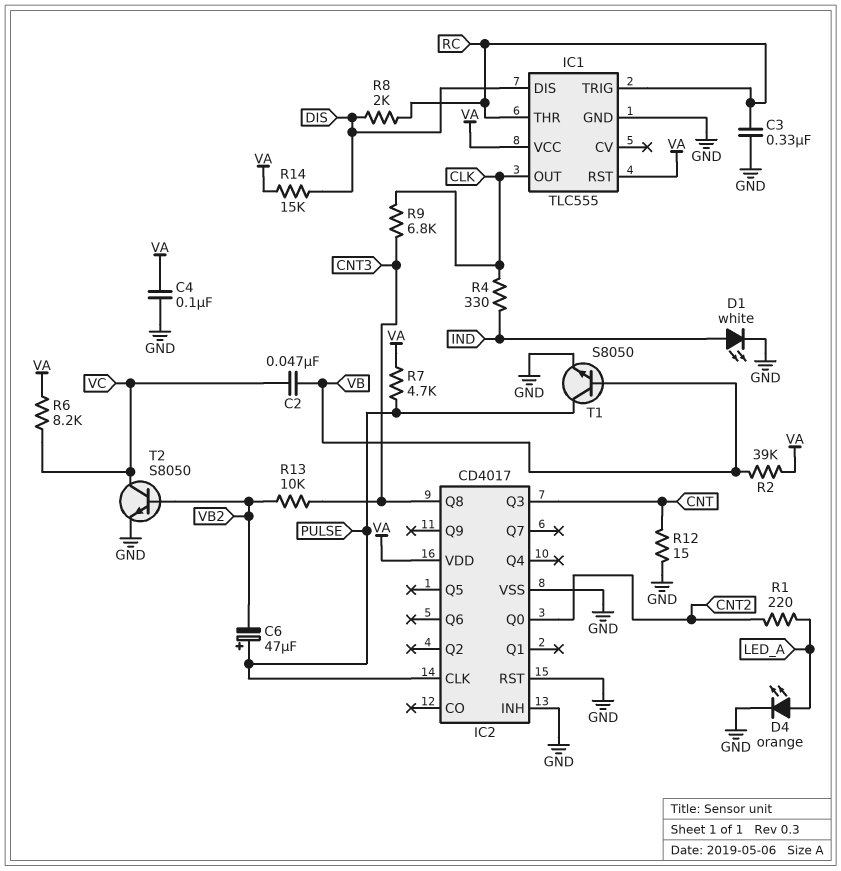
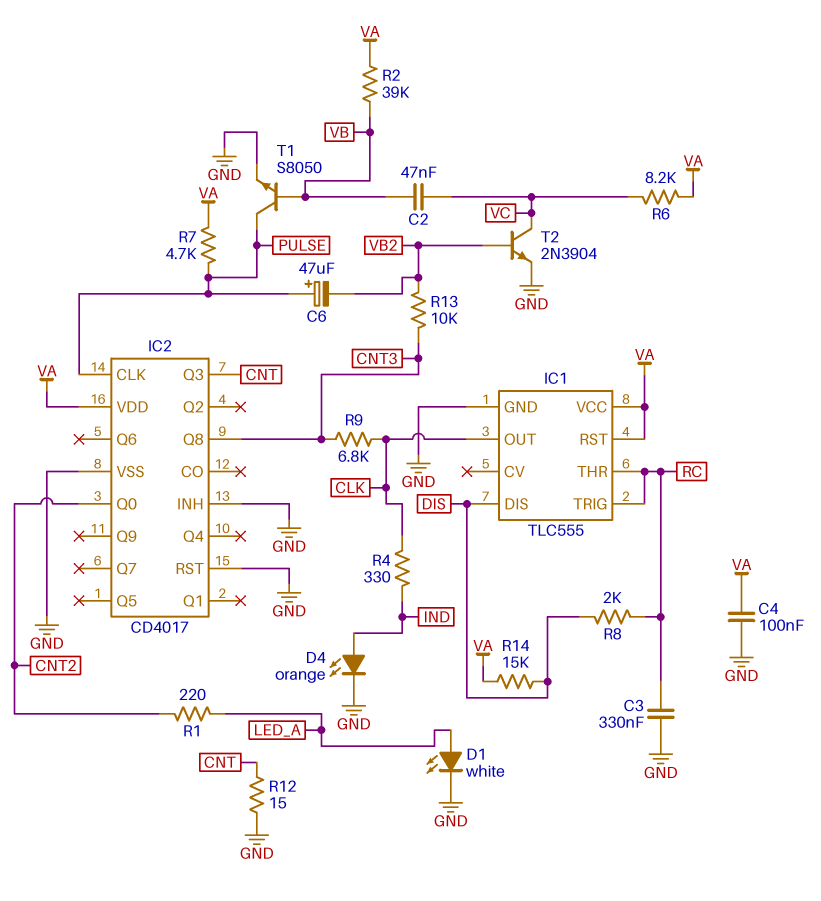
D1: LED white (A IND, K GND) -> LED white (A LED_A, K GND)
D4: LED orange (A LED_A, K GND) -> LED orange (A IND, K GND)
T2: NPN S8050 (B VB2, C VC, E GND) -> NPN 2N3904 (B VB2, C VC, E GND)

